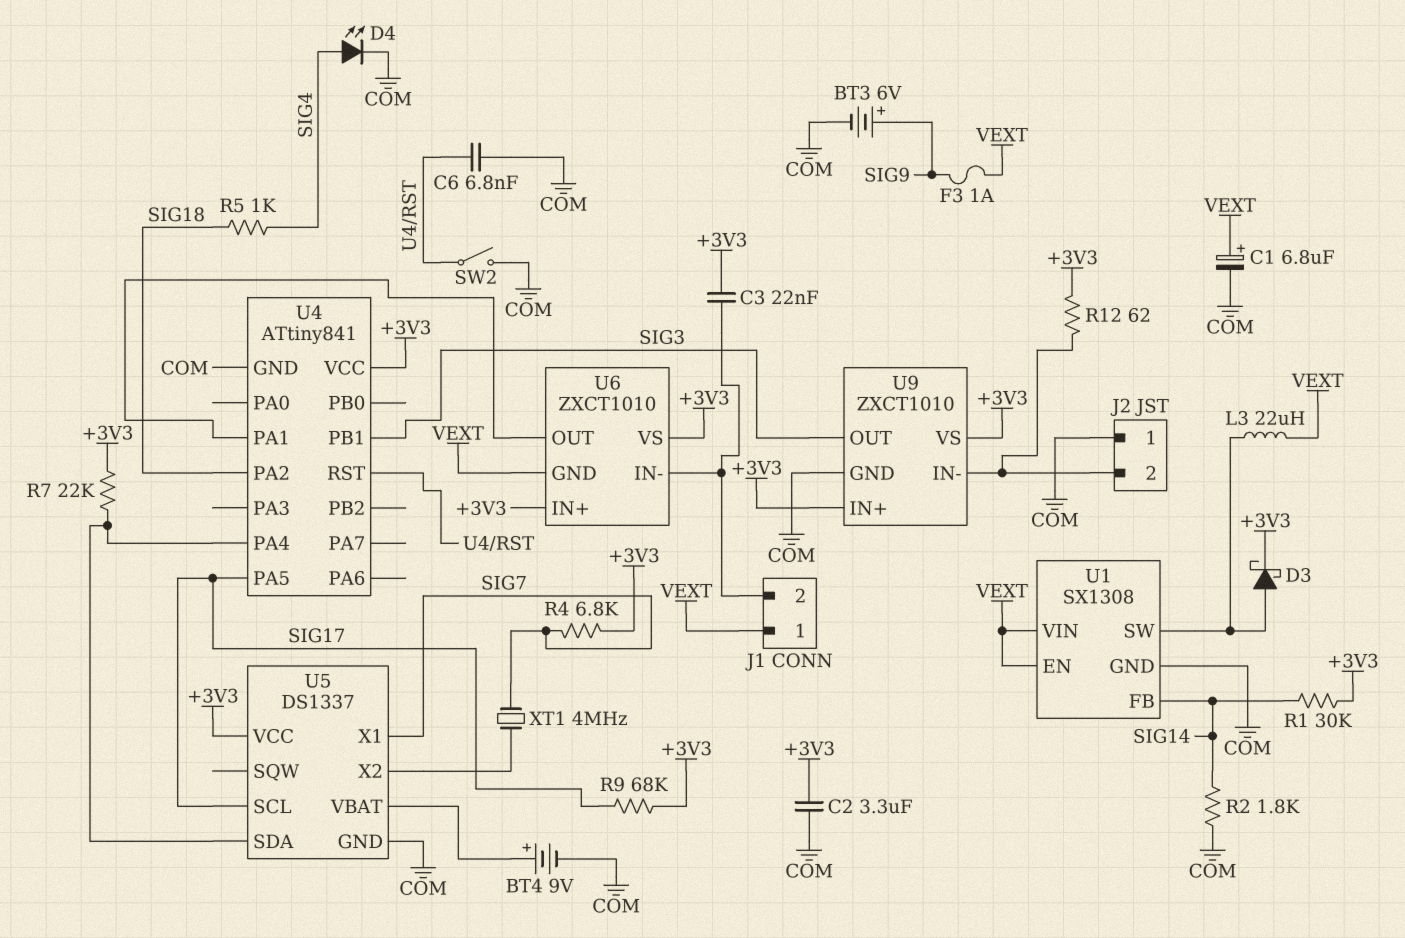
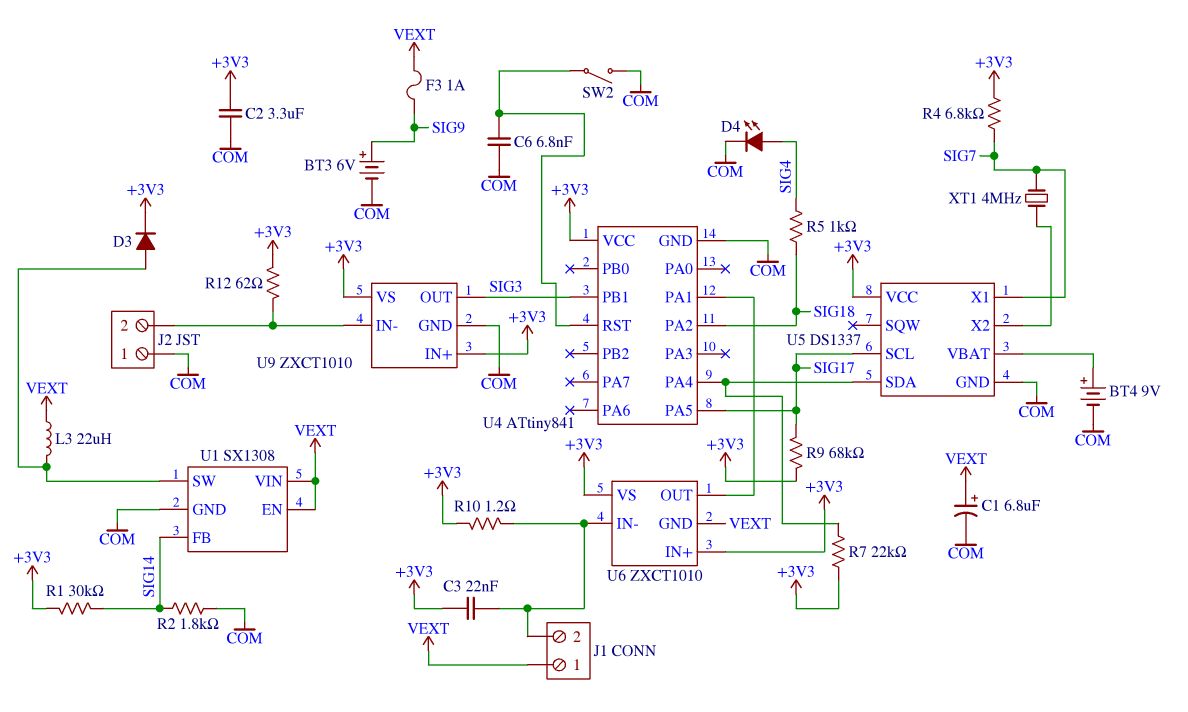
D3: schottky (A U1/SW, K +3V3) -> diode (A U1/SW, K +3V3)
R10: none -> 1.2 (+3V3, J1/2)

